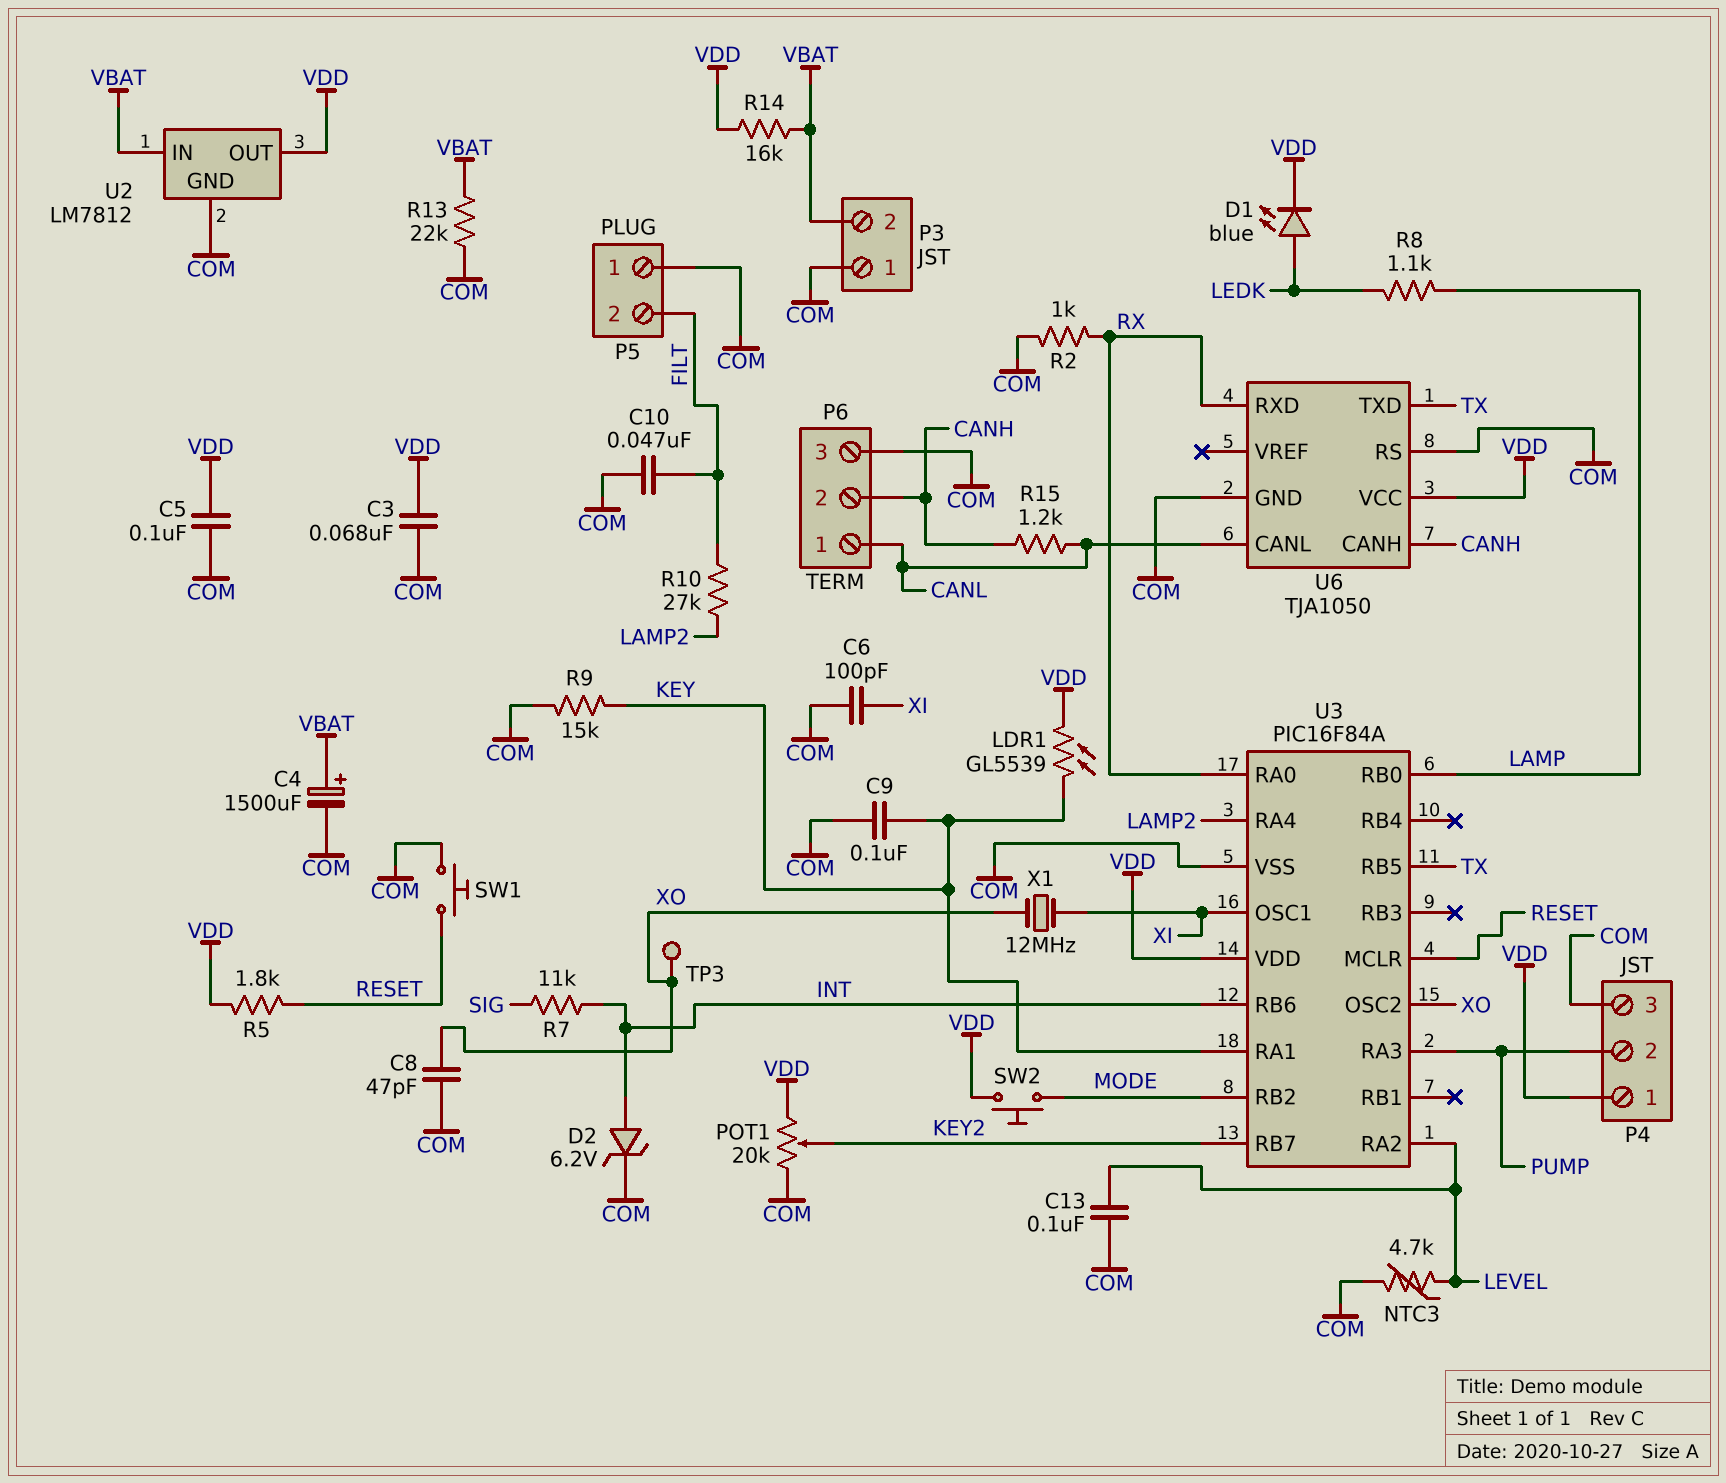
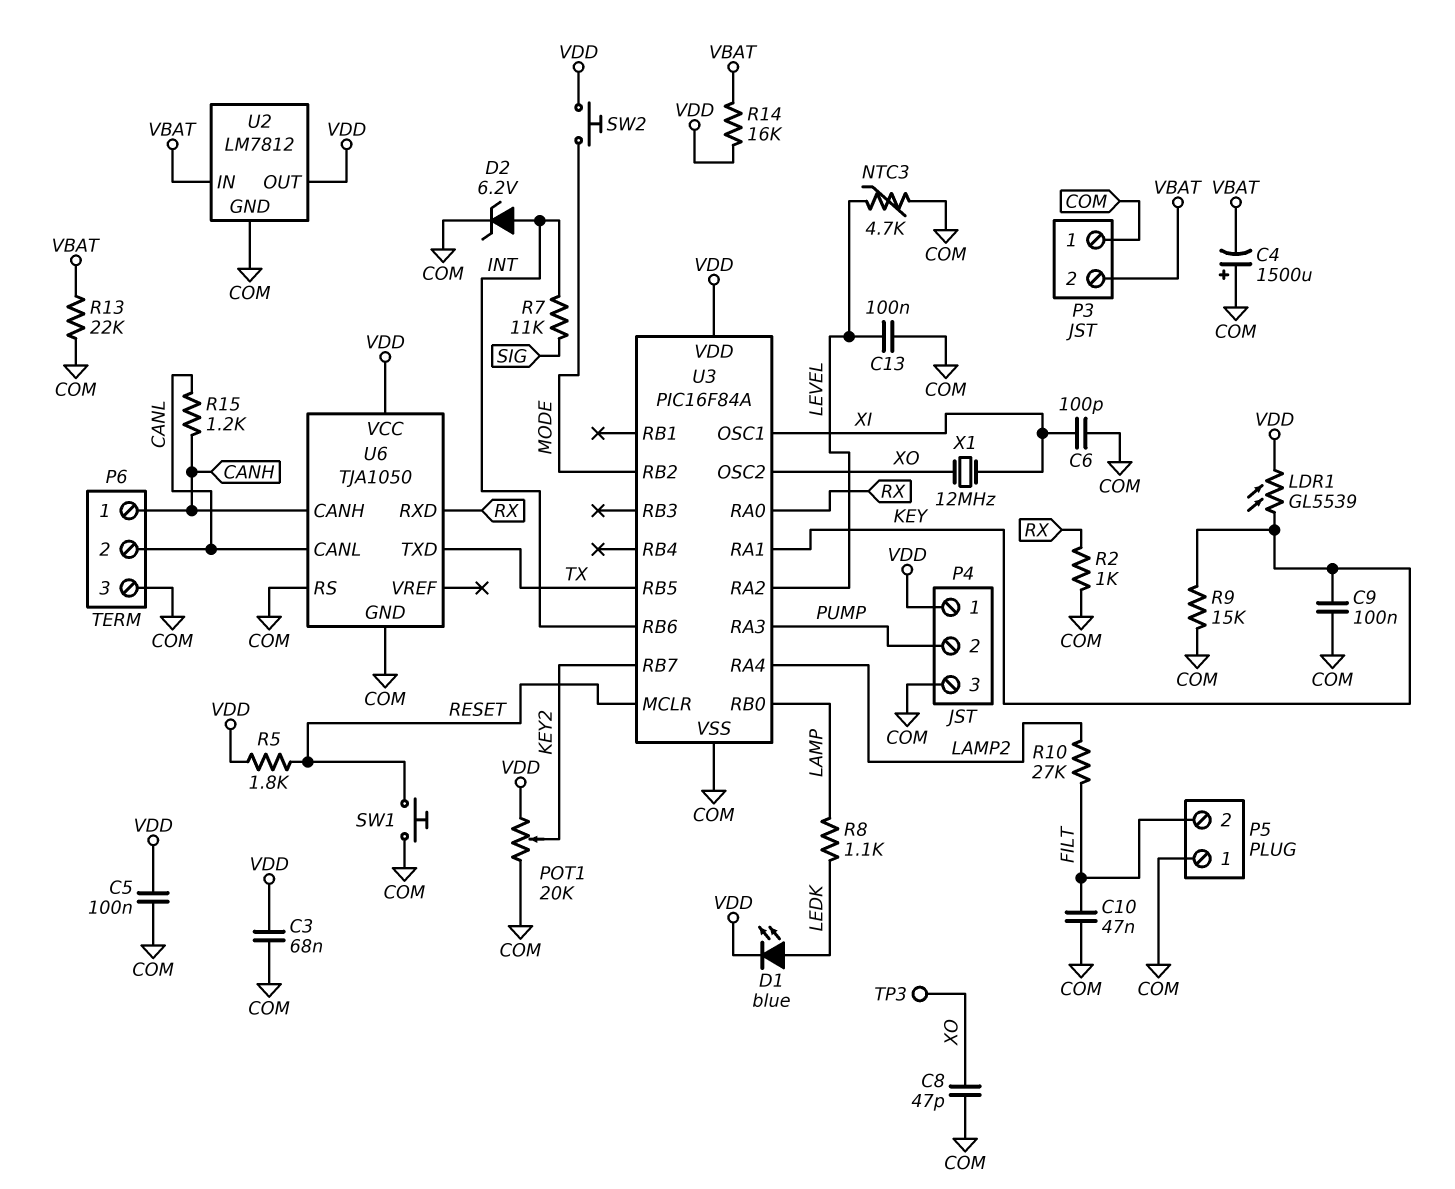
C4: 1500uF (plus VBAT, minus COM) -> 1500uF (plus COM, minus VBAT)
P6 pin 1: CANL -> CANH
P6 pin 2: CANH -> CANL

